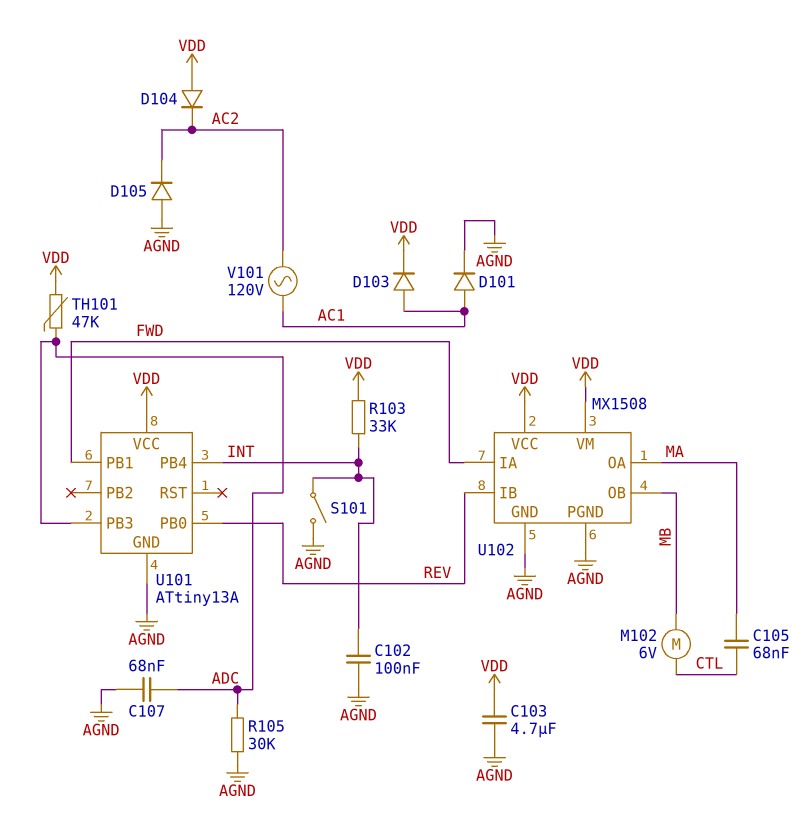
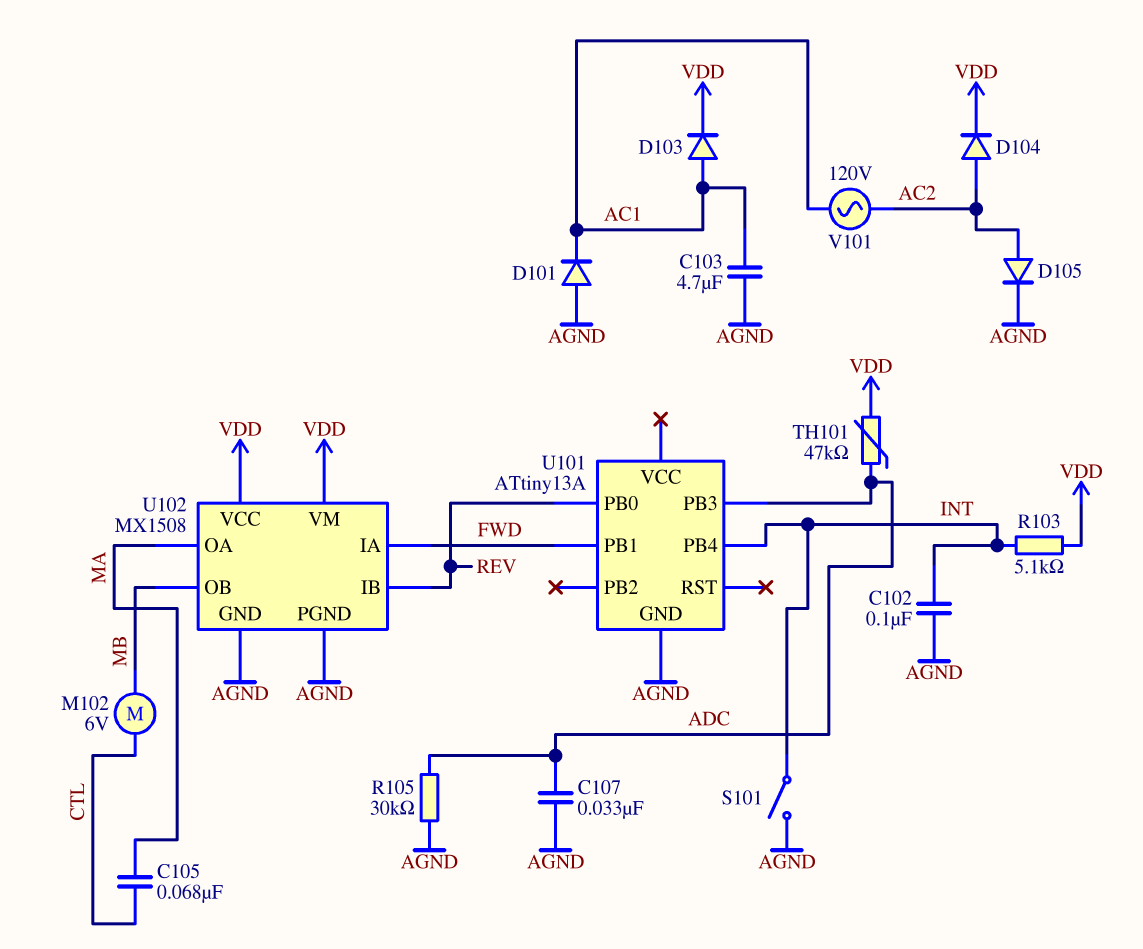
C103: 4.7uF (AGND, VDD) -> 4.7uF (AC1, AGND)
C107: 68nF (ADC, AGND) -> 33nF (ADC, AGND)
D101: diode (A AC1, K AGND) -> diode (A AGND, K AC1)
D104: diode (A VDD, K AC2) -> diode (A AC2, K VDD)
D105: diode (A AGND, K AC2) -> diode (A AC2, K AGND)
R103: 33k (INT, VDD) -> 5.1k (INT, VDD)
U101 pin VCC: VDD -> none

